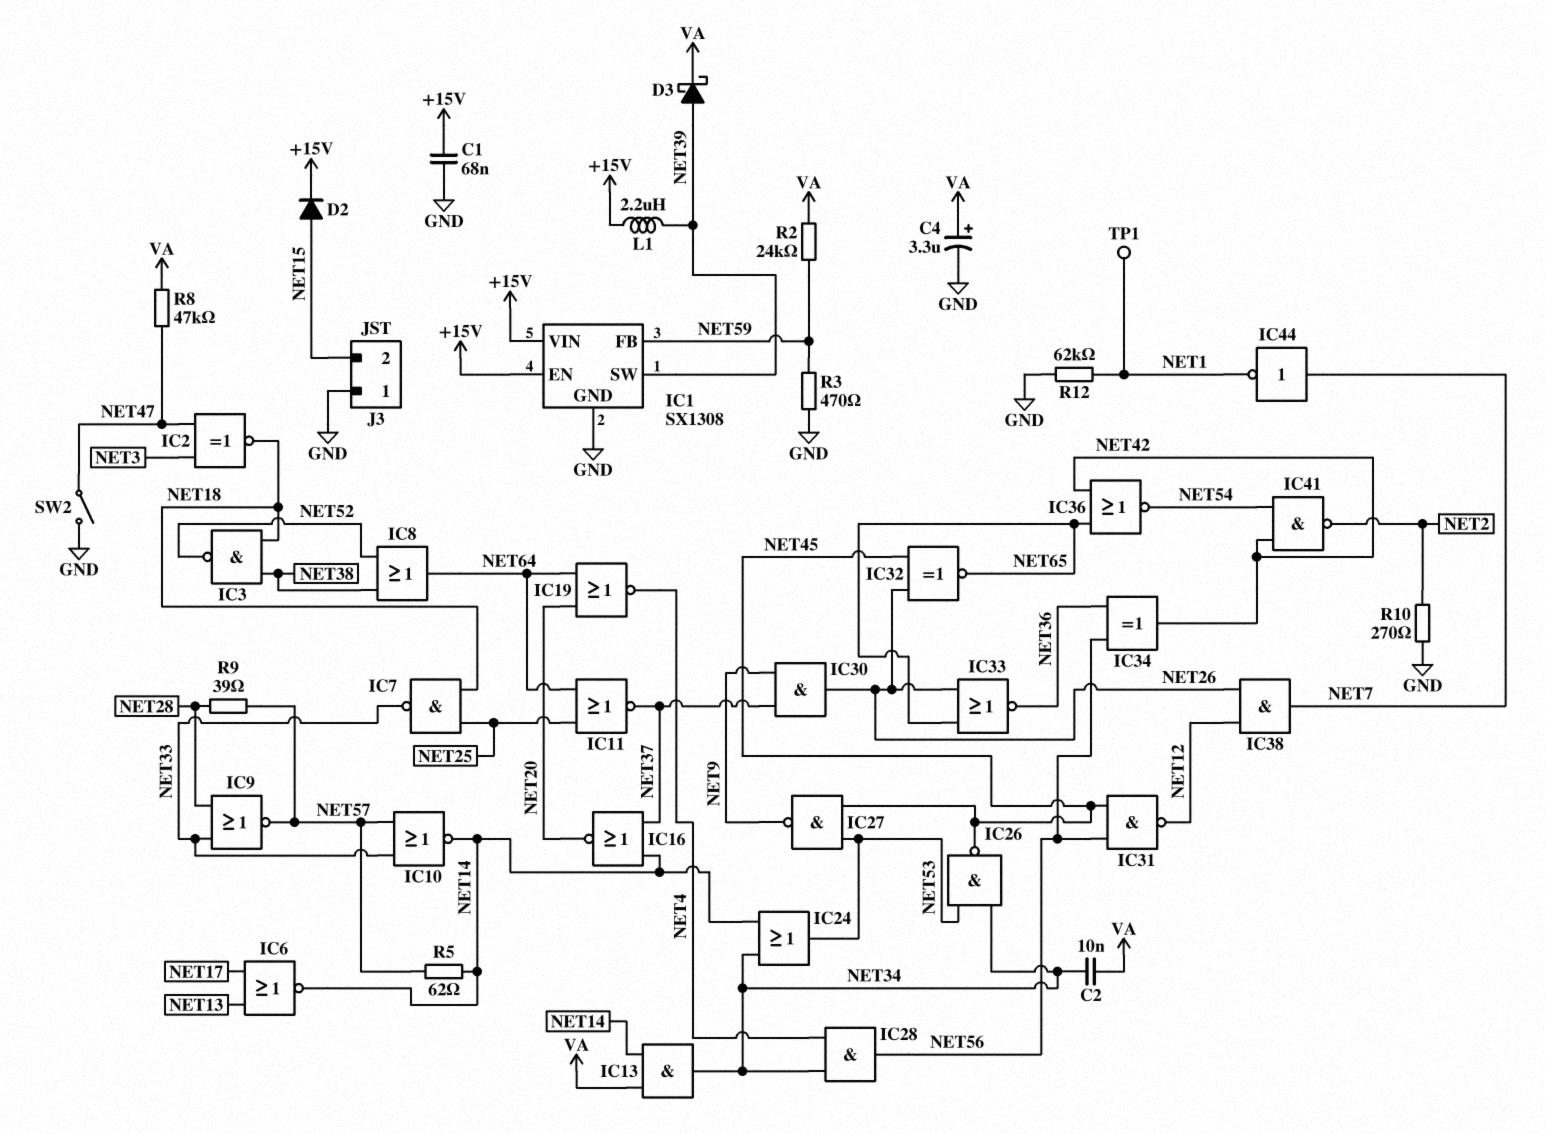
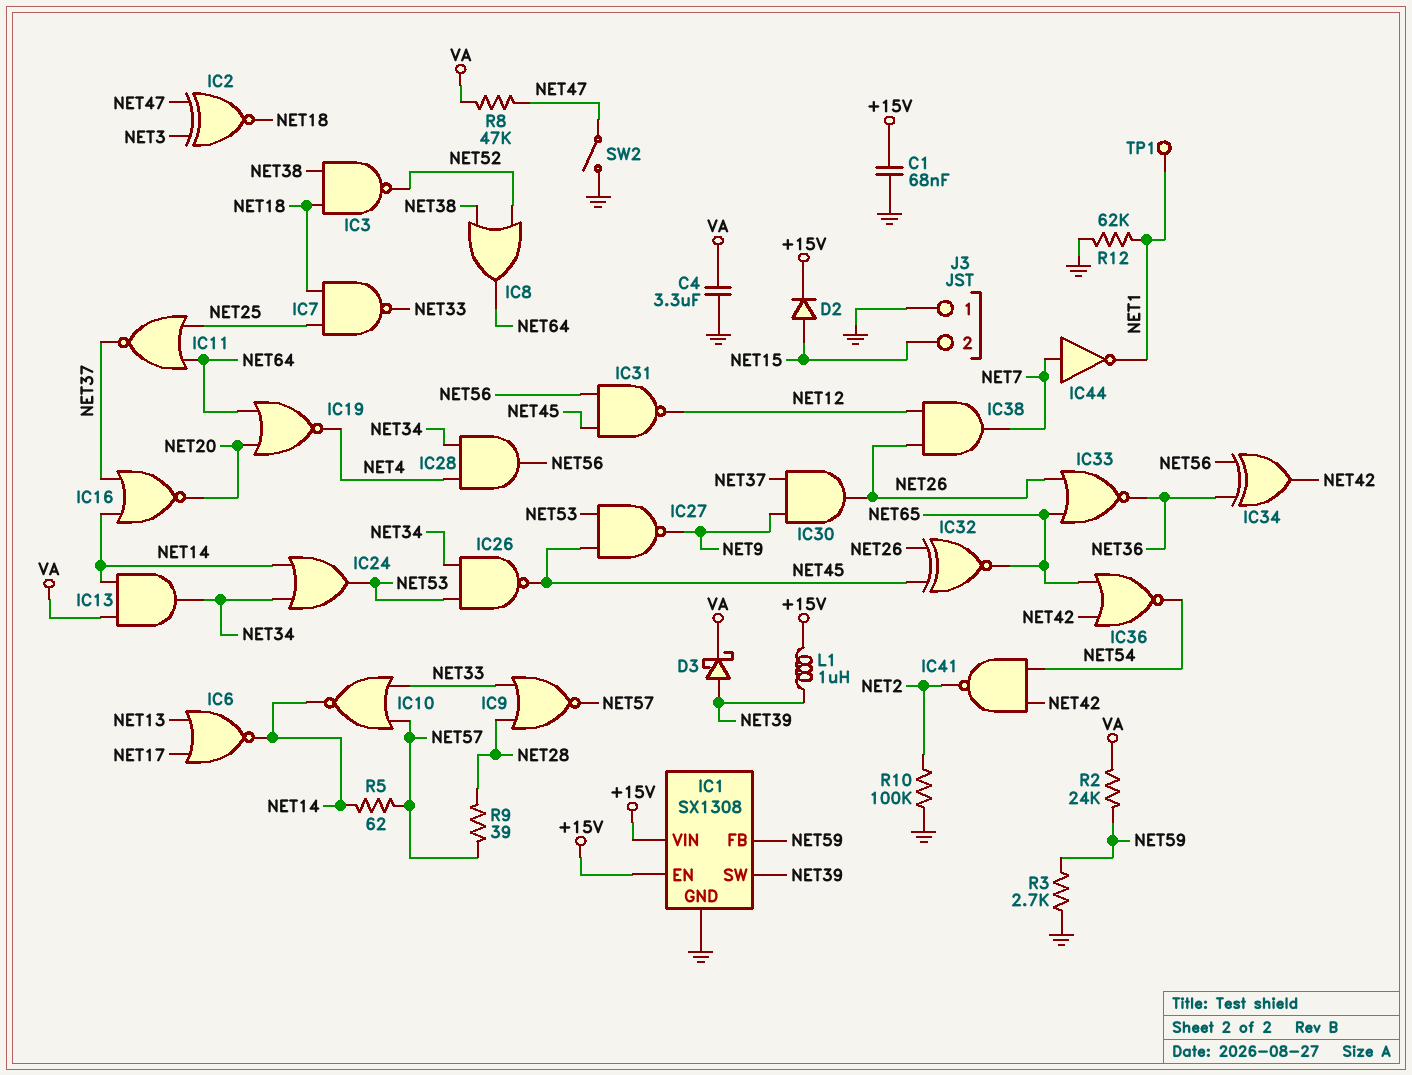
C2: 10nF (NET34, VA) -> none
C4: 3.3uF (plus VA, minus GND) -> 3.3uF (GND, VA)
L1: 2.2uH (+15V, NET39) -> 1uH (+15V, NET39)
R3: 470 (GND, NET59) -> 2.7k (GND, NET59)
R10: 270 (GND, NET2) -> 100k (GND, NET2)

